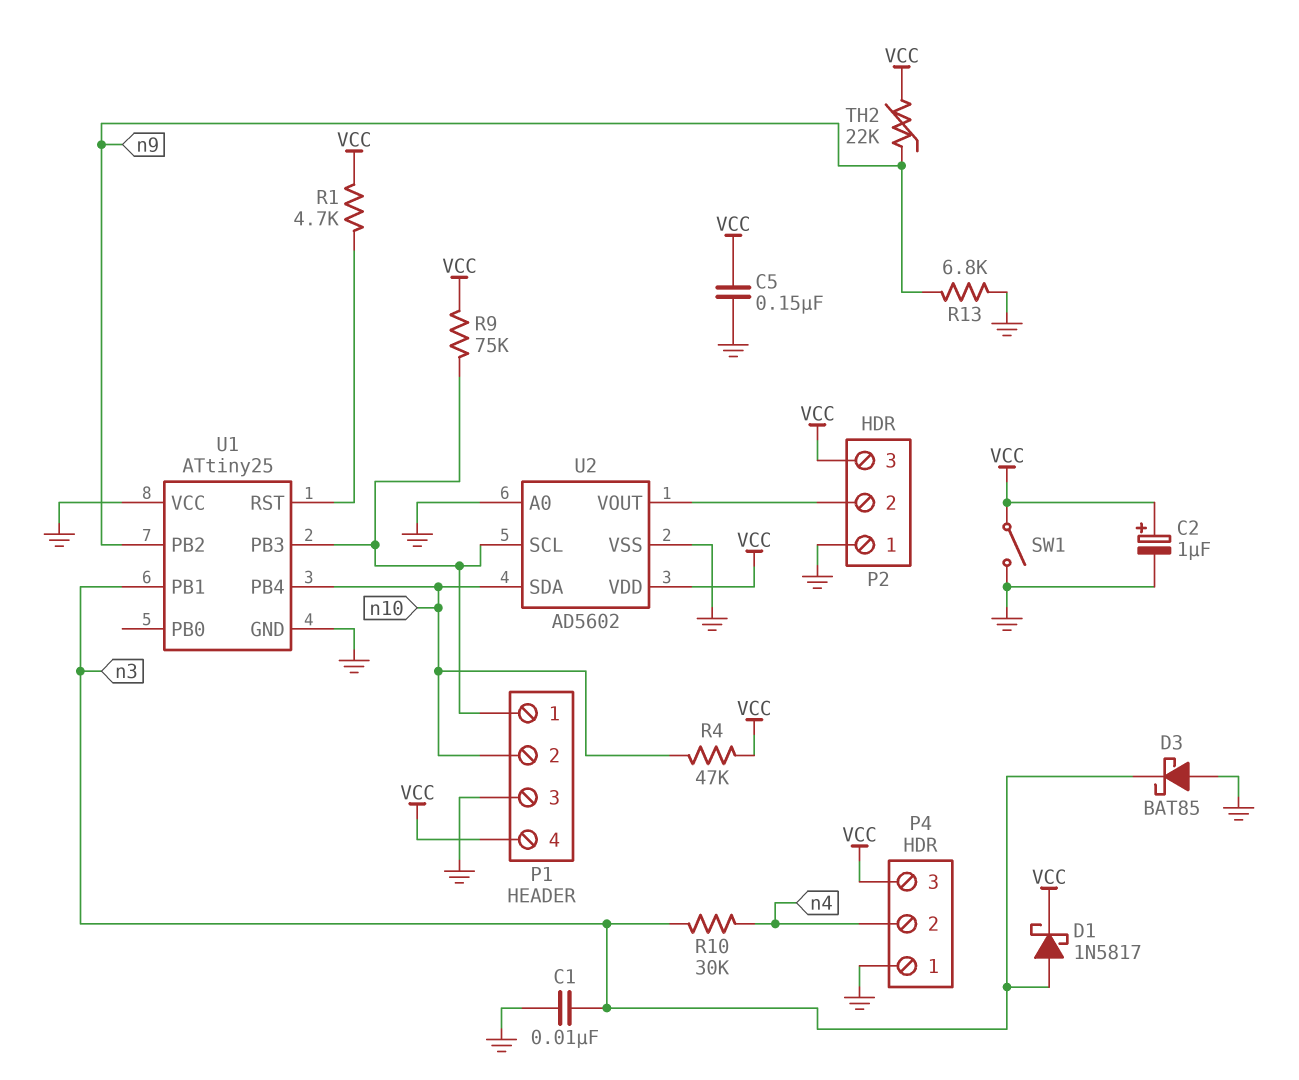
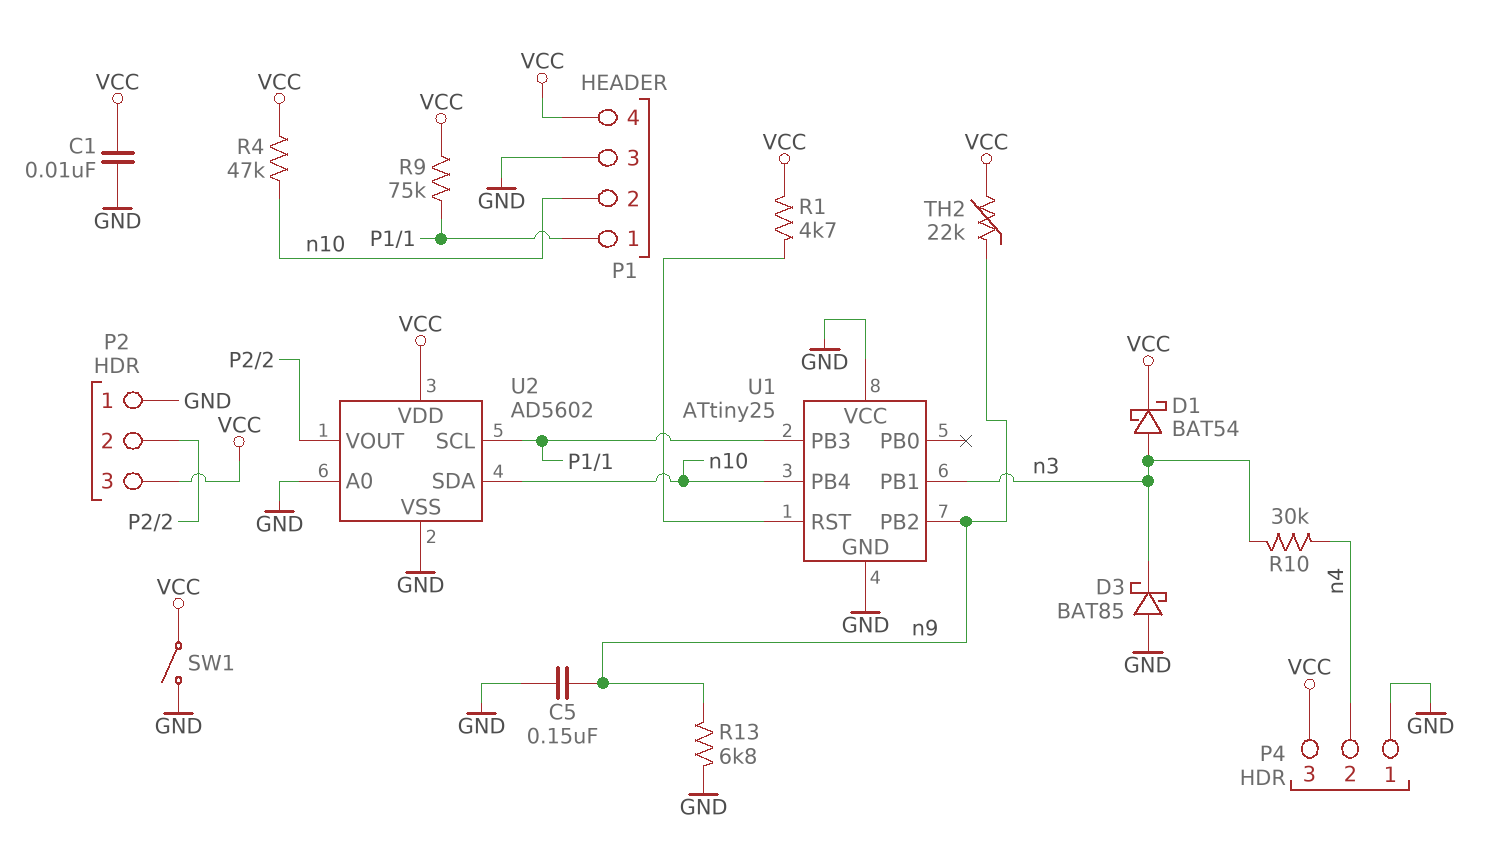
C1: 10nF (GND, n3) -> 10nF (GND, VCC)
C2: 1uF (plus VCC, minus GND) -> none
C5: 150nF (GND, VCC) -> 150nF (GND, n9)
D1: schottky 1N5817 (A n3, K VCC) -> schottky BAT54 (A n3, K VCC)

